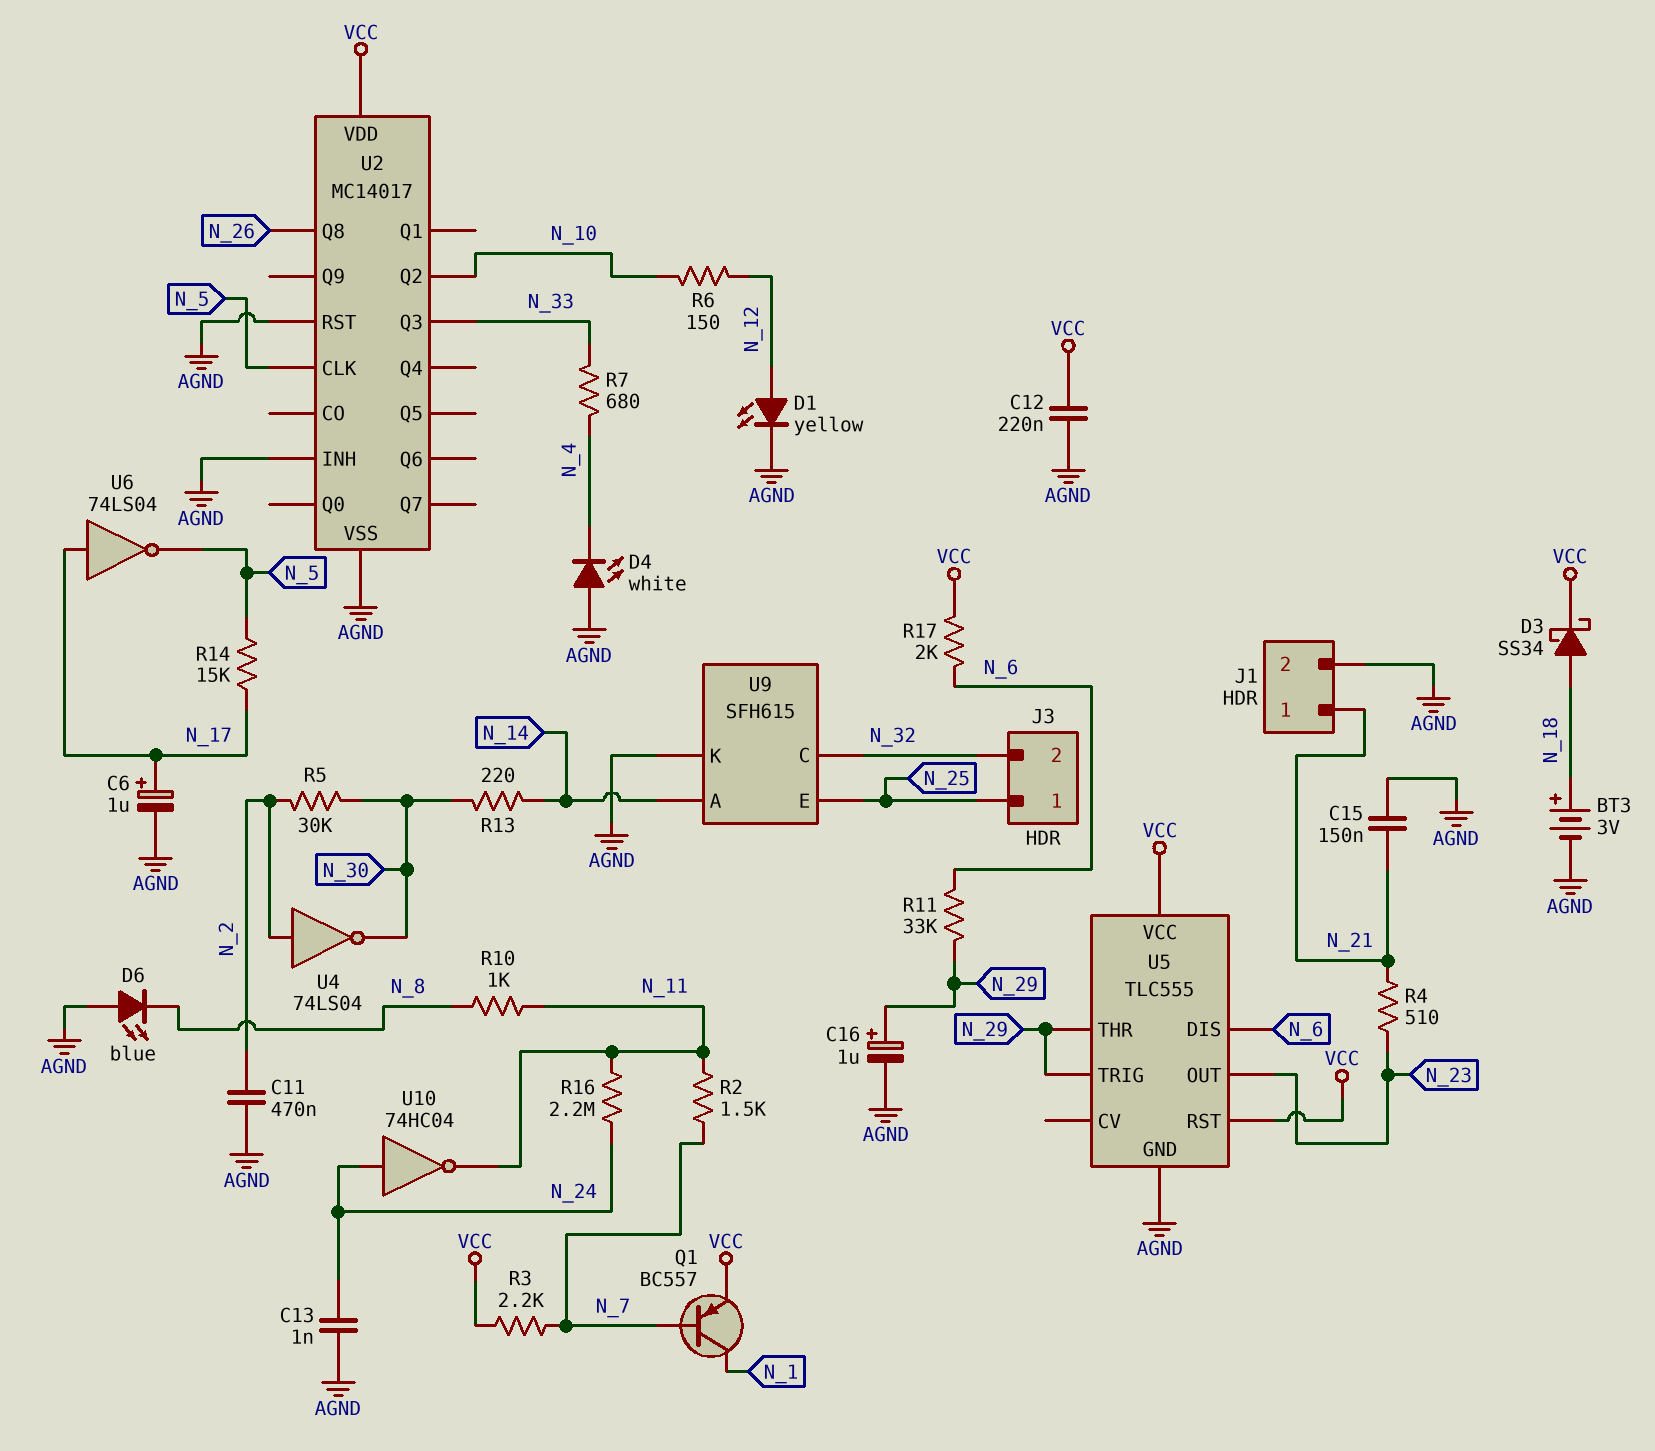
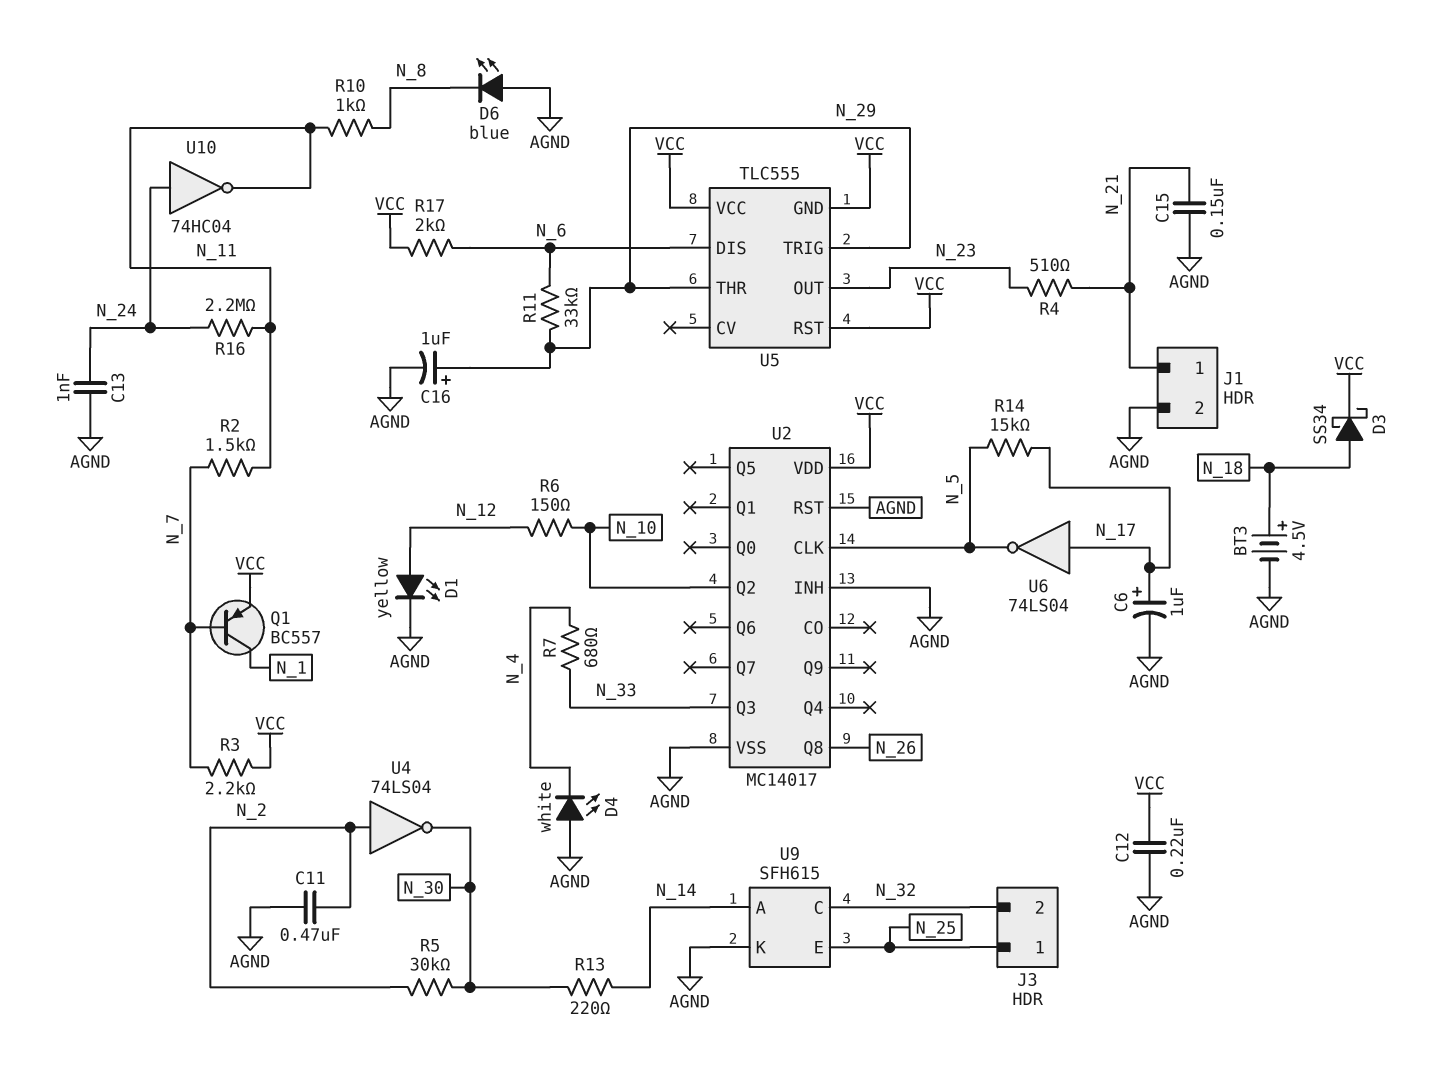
BT3: 3V (plus N_18, minus AGND) -> 4.5V (plus N_18, minus AGND)
U5 pin GND: AGND -> VCC

